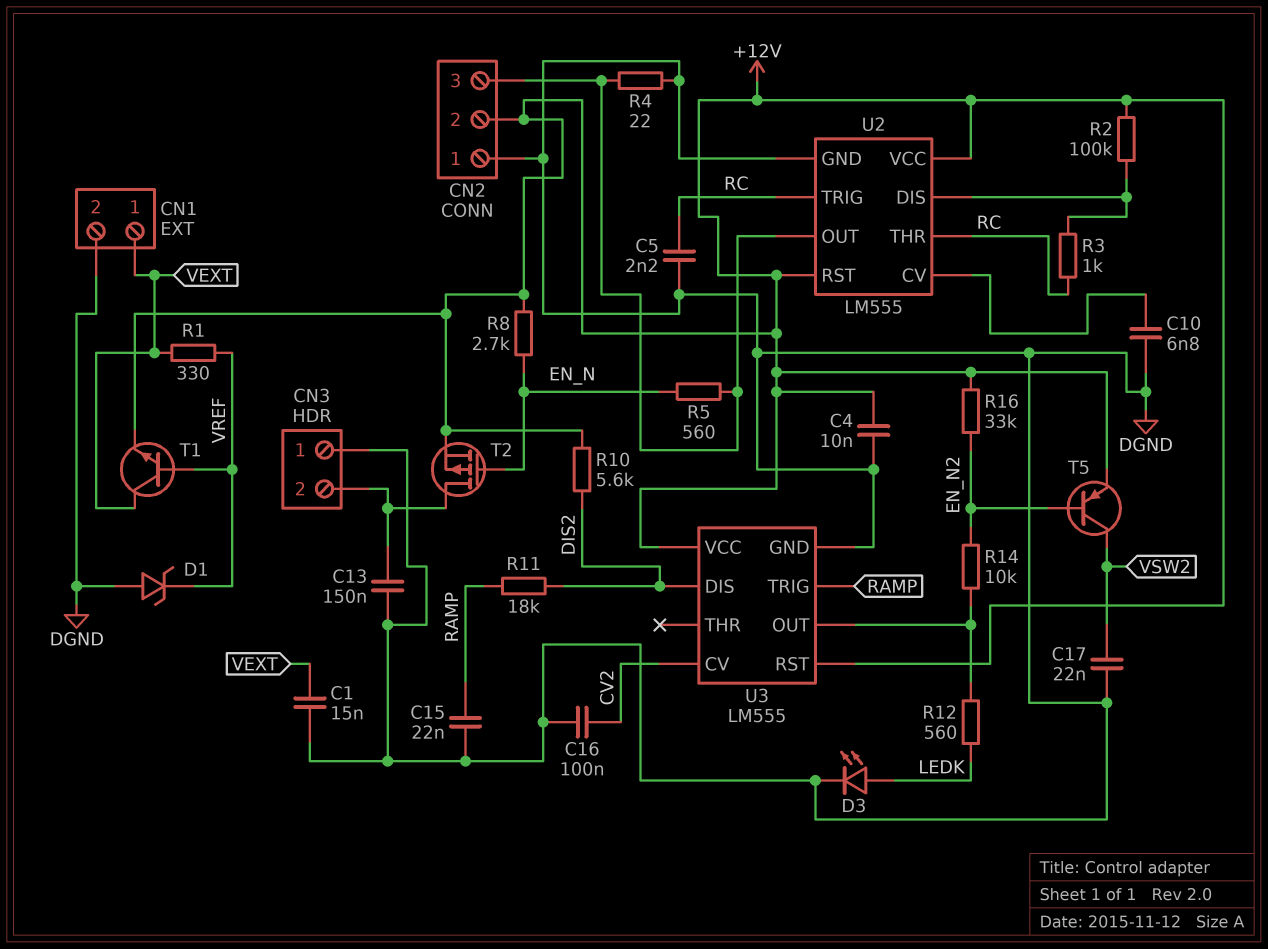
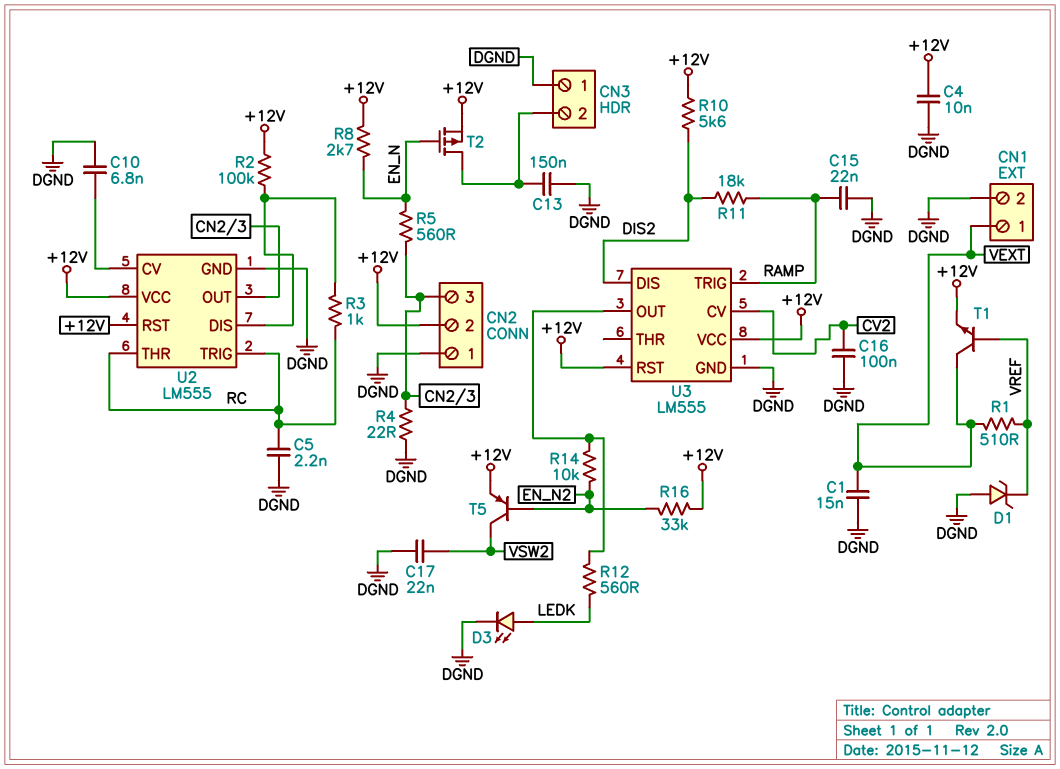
R1: 330 (VEXT, VREF) -> 510 (VEXT, VREF)

